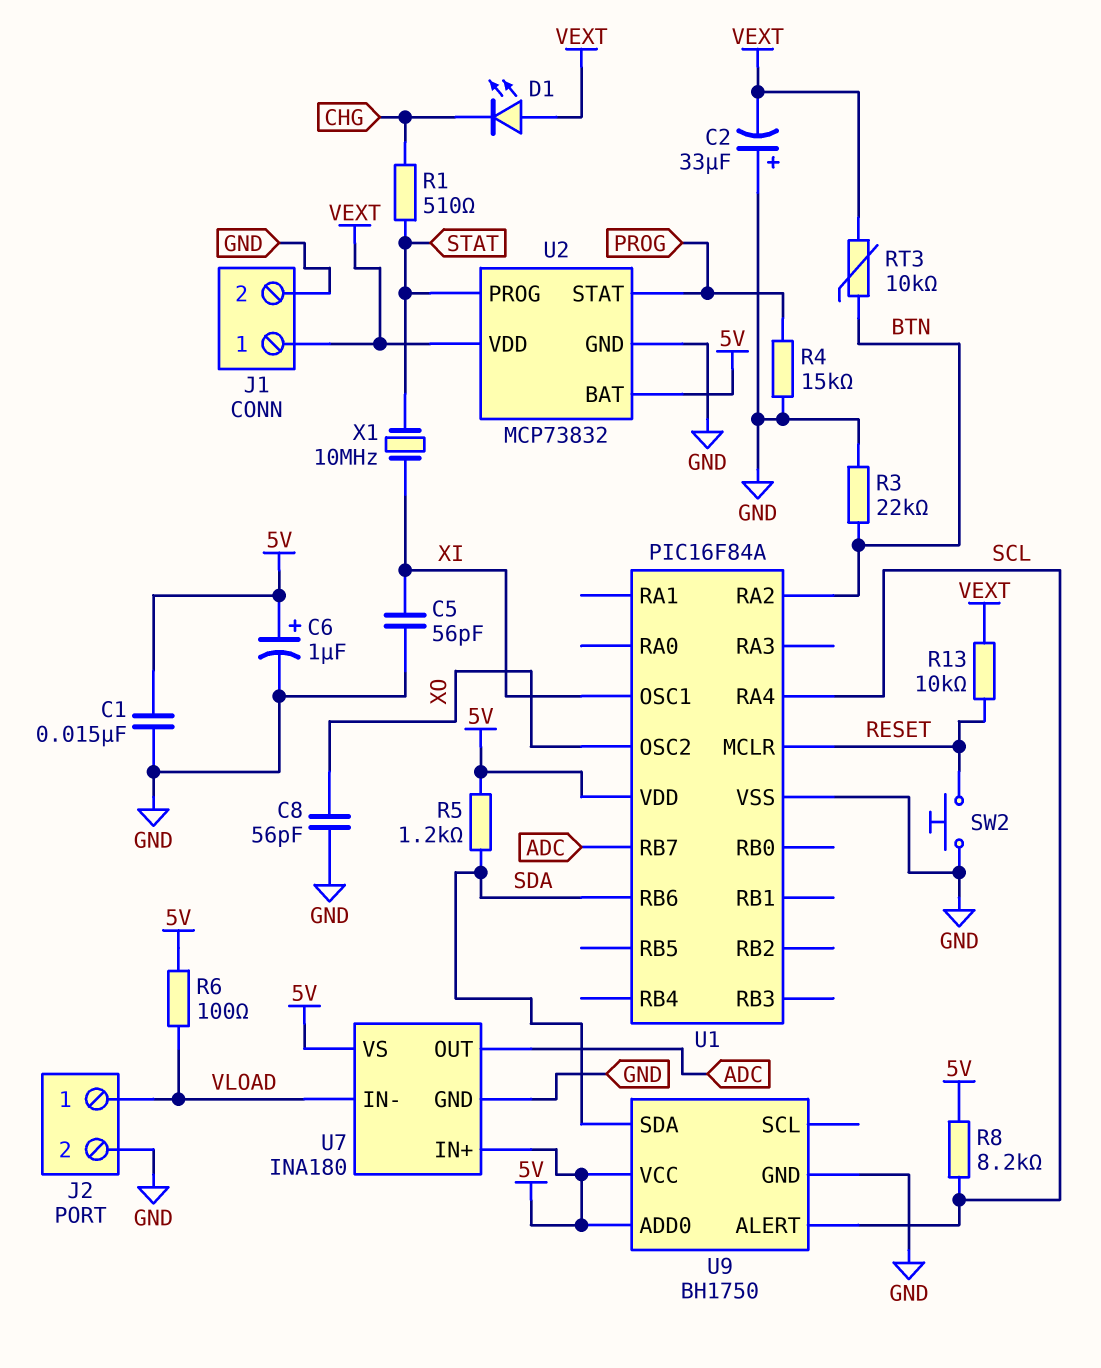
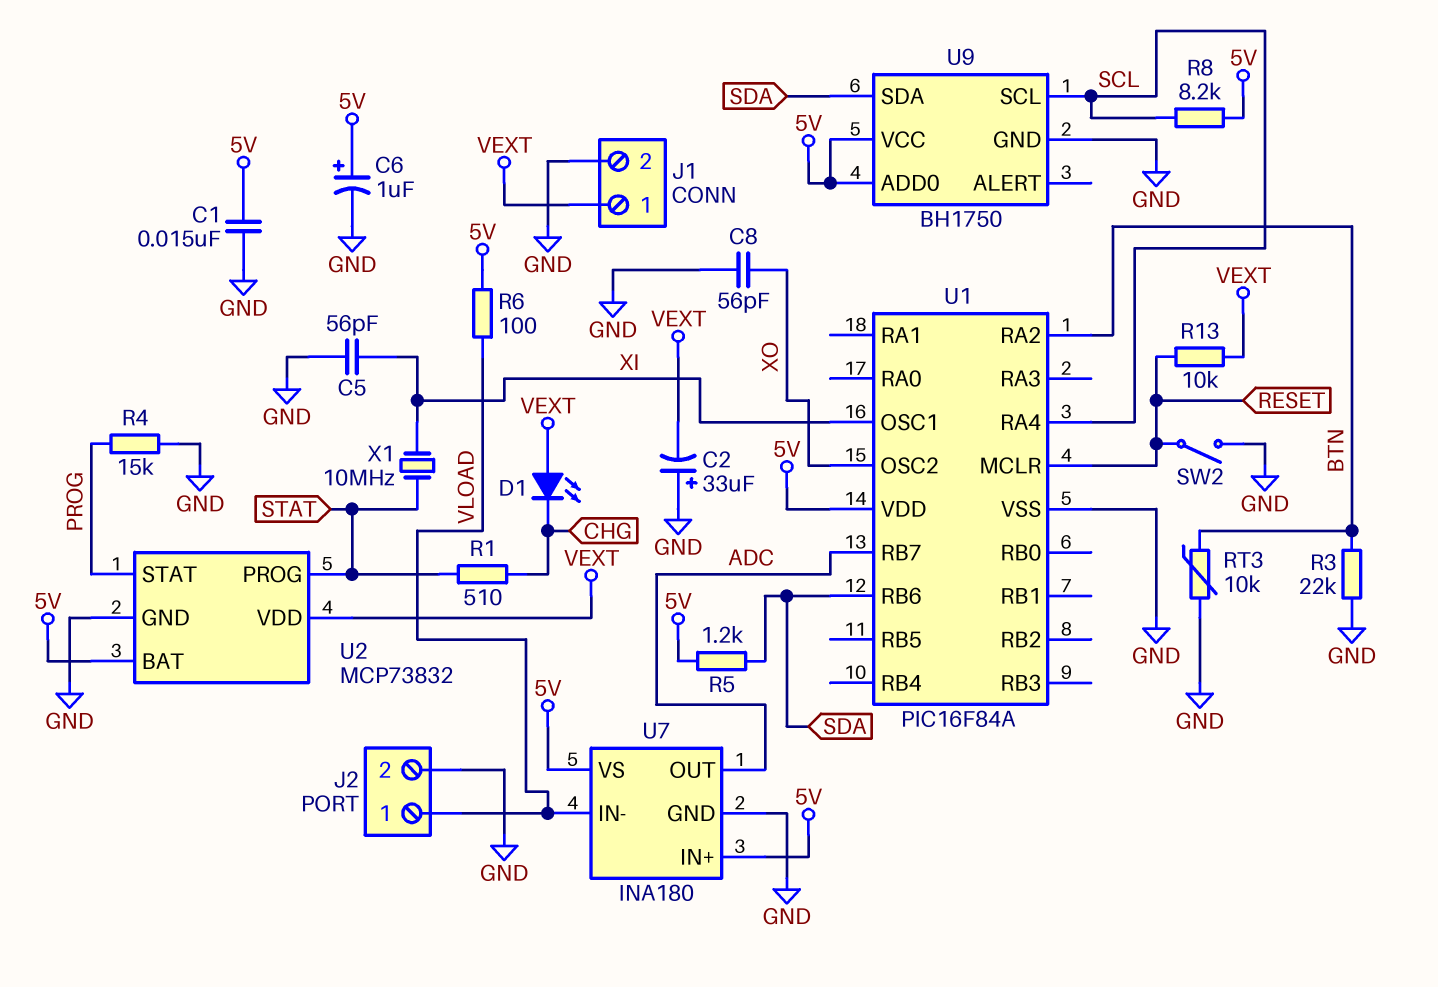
RT3: 10k (BTN, VEXT) -> 10k (BTN, GND)
SW2: button (GND, RESET) -> switch (GND, RESET)
U9 pin ALERT: SCL -> none
U9 pin SCL: none -> SCL

